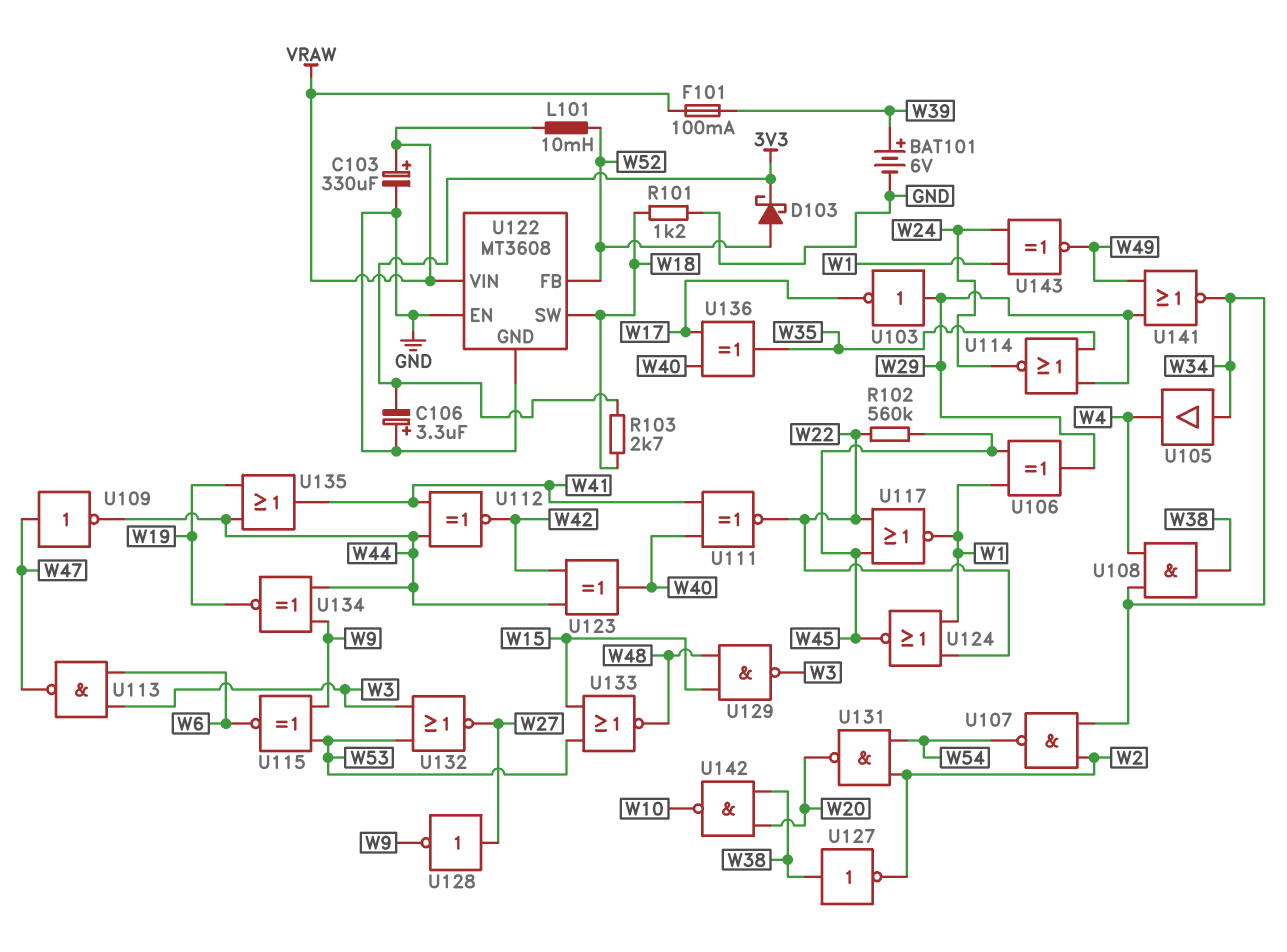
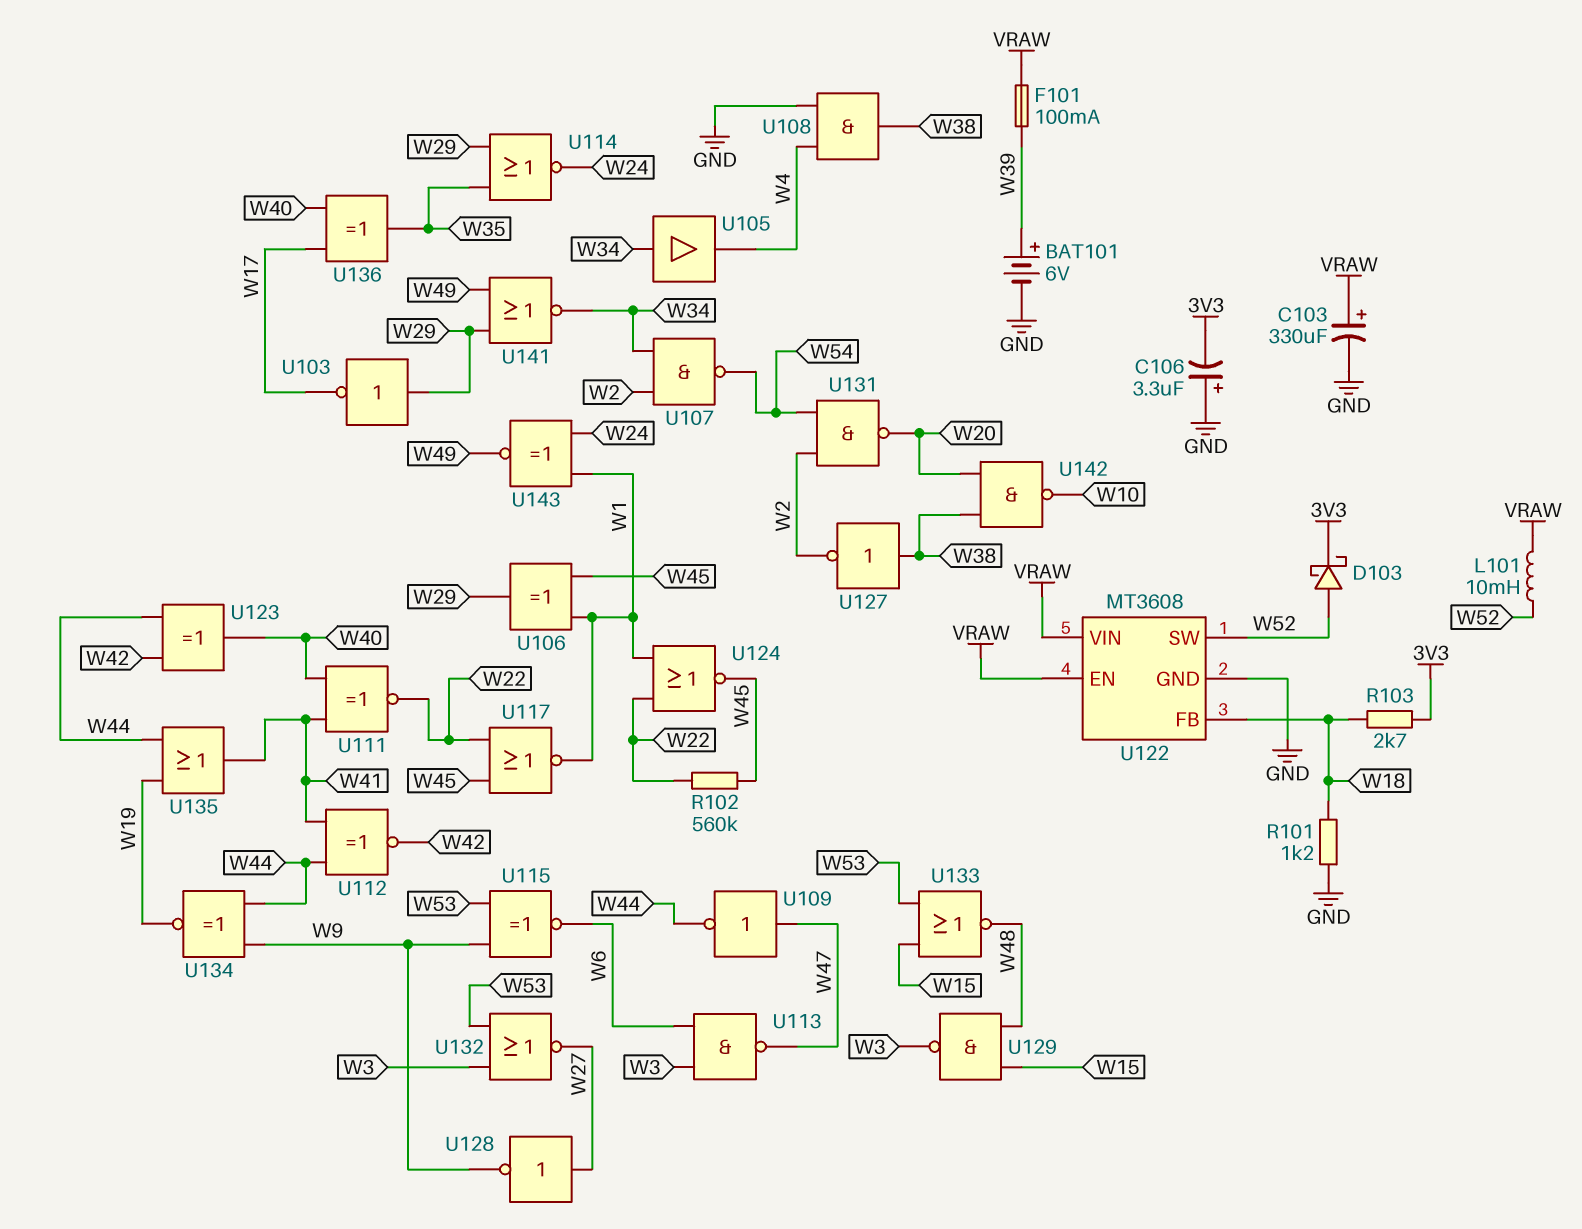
U108: AND (in W4, in W34, out W38) -> AND (in GND, in W4, out W38)
U122 pin EN: GND -> VRAW
U122 pin FB: W52 -> W18
U122 pin SW: W18 -> W52

